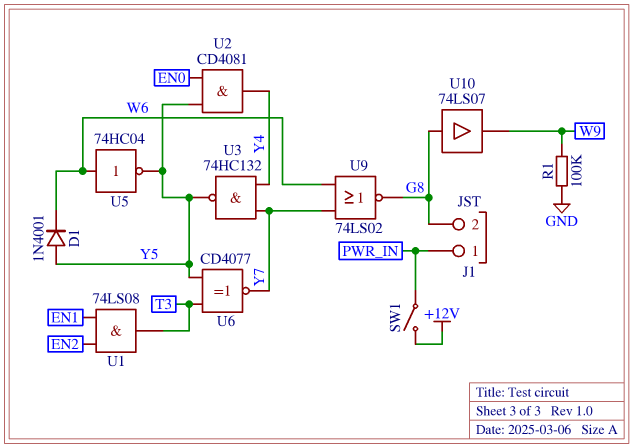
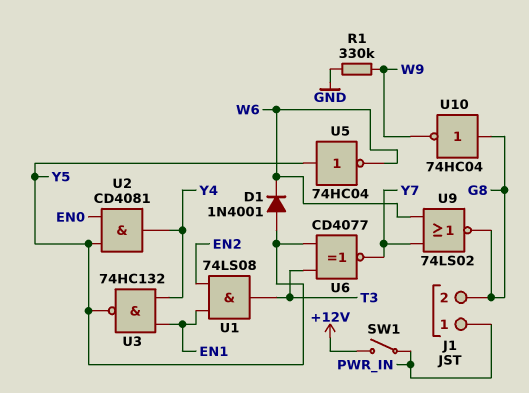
R1: 100k (GND, W9) -> 330k (GND, W9)
U3: NAND 74HC132 (in Y4, in Y7, out Y5) -> NAND 74HC132 (in EN1, in Y4, out Y5)
U5: NOT 74HC04 (in W6, out Y5) -> NOT 74HC04 (in Y5, out W6)
U10: buffer 74LS07 (in G8, out W9) -> NOT 74HC04 (in G8, out W9)

